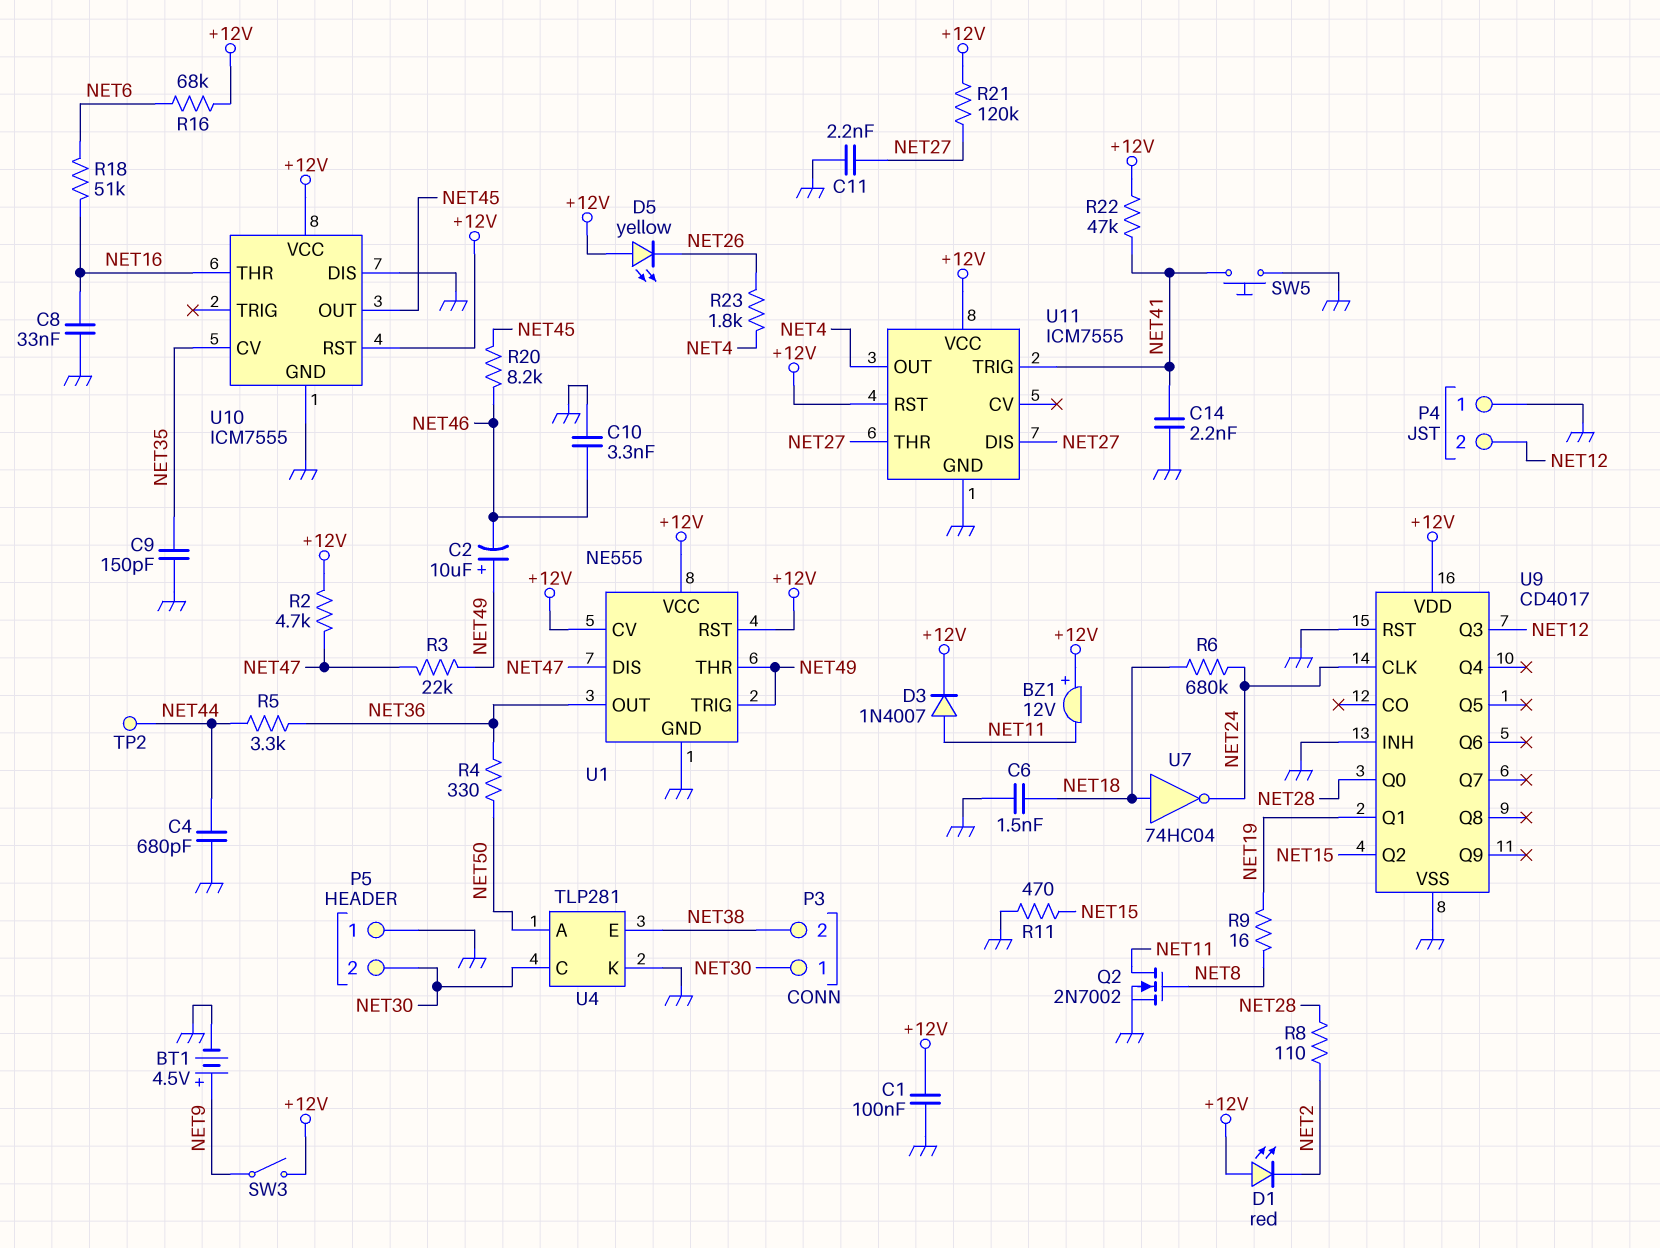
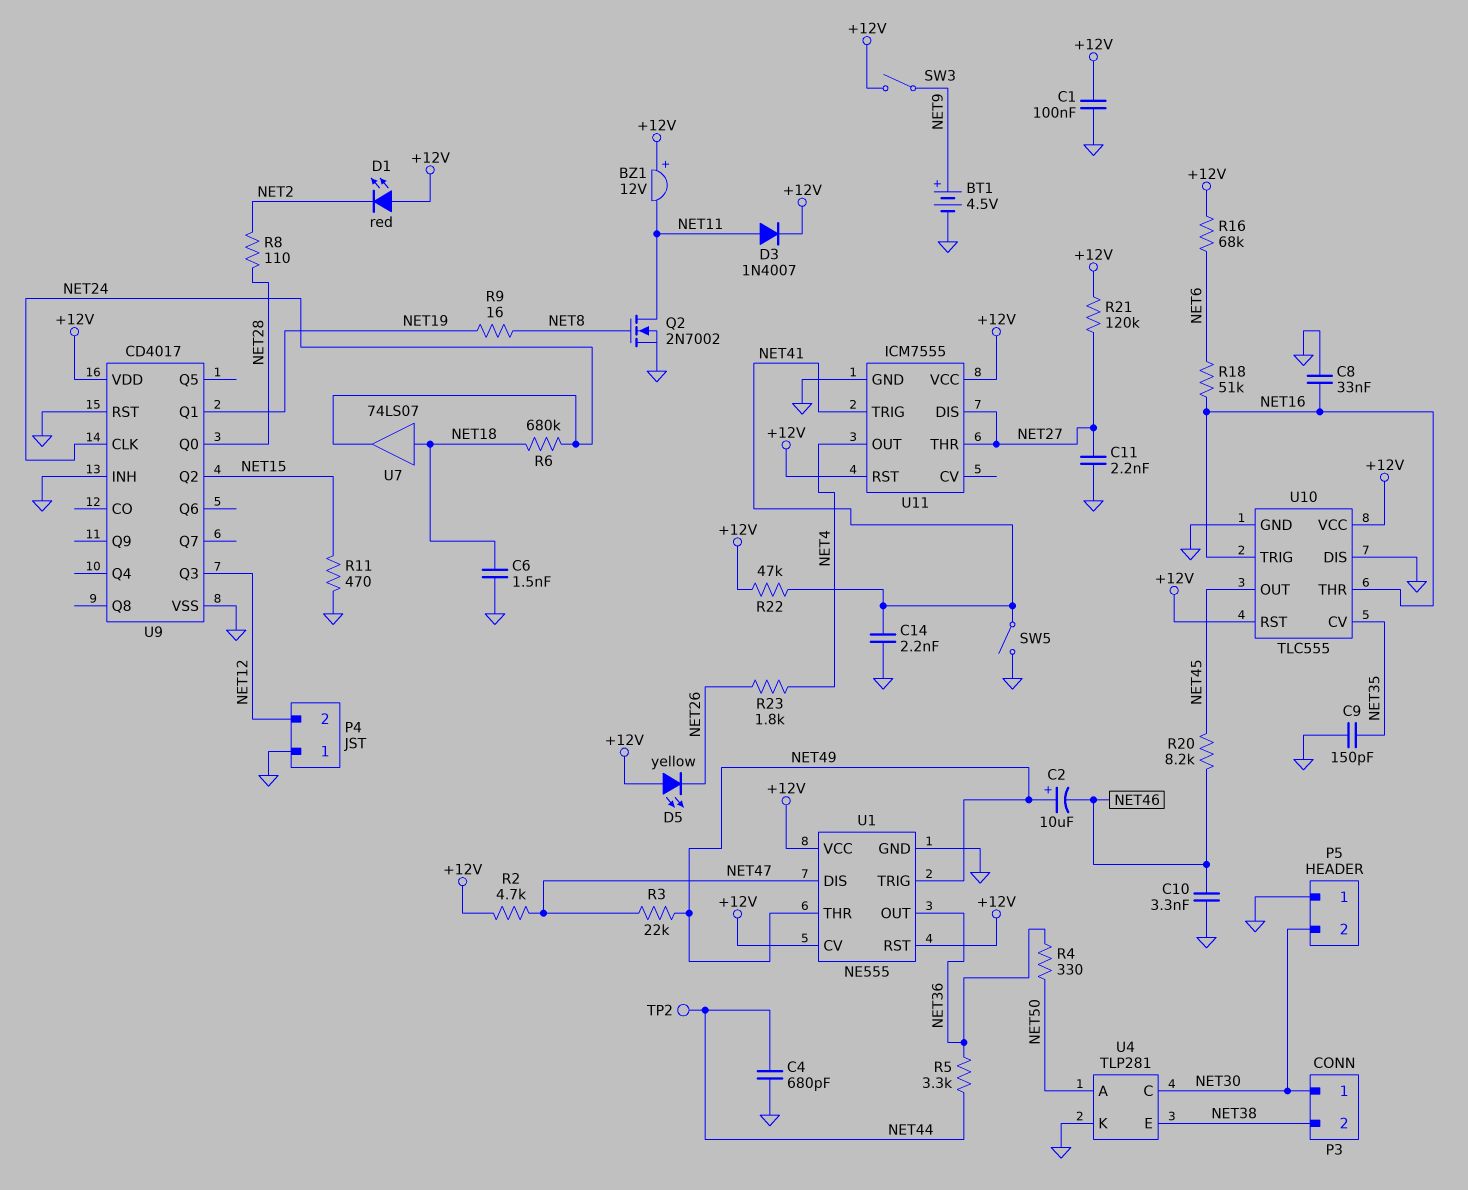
SW5: button (GND, NET41) -> switch (GND, NET41)
U7: NOT 74HC04 (in NET18, out NET24) -> buffer 74LS07 (in NET18, out NET24)
U10: ICM7555 -> TLC555
U10 pin TRIG: none -> NET16

